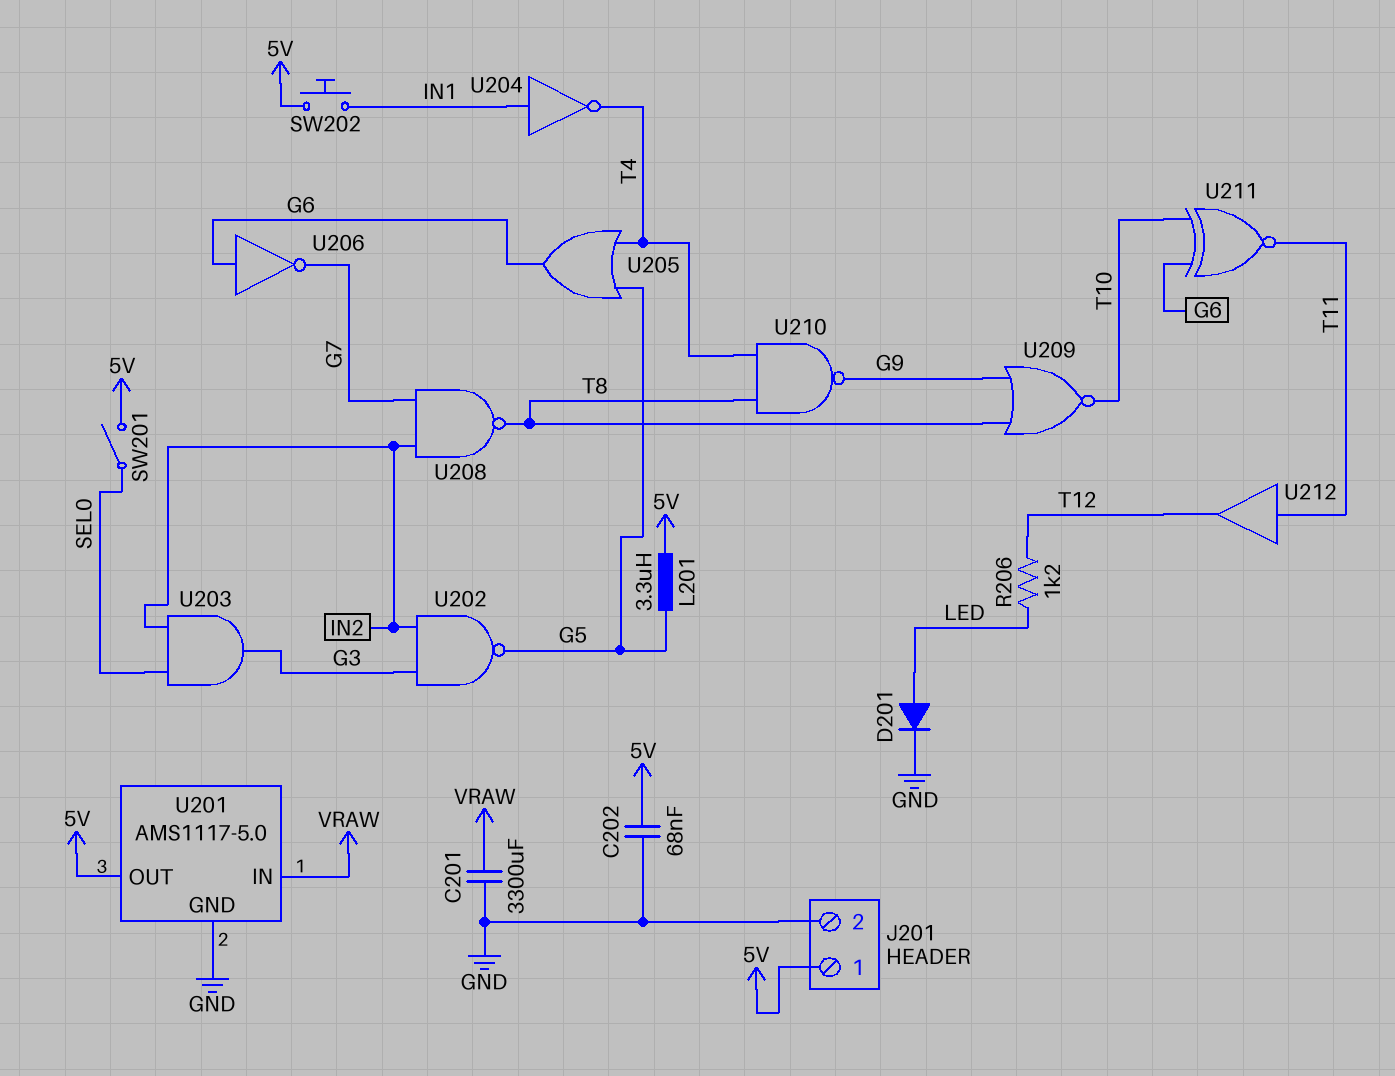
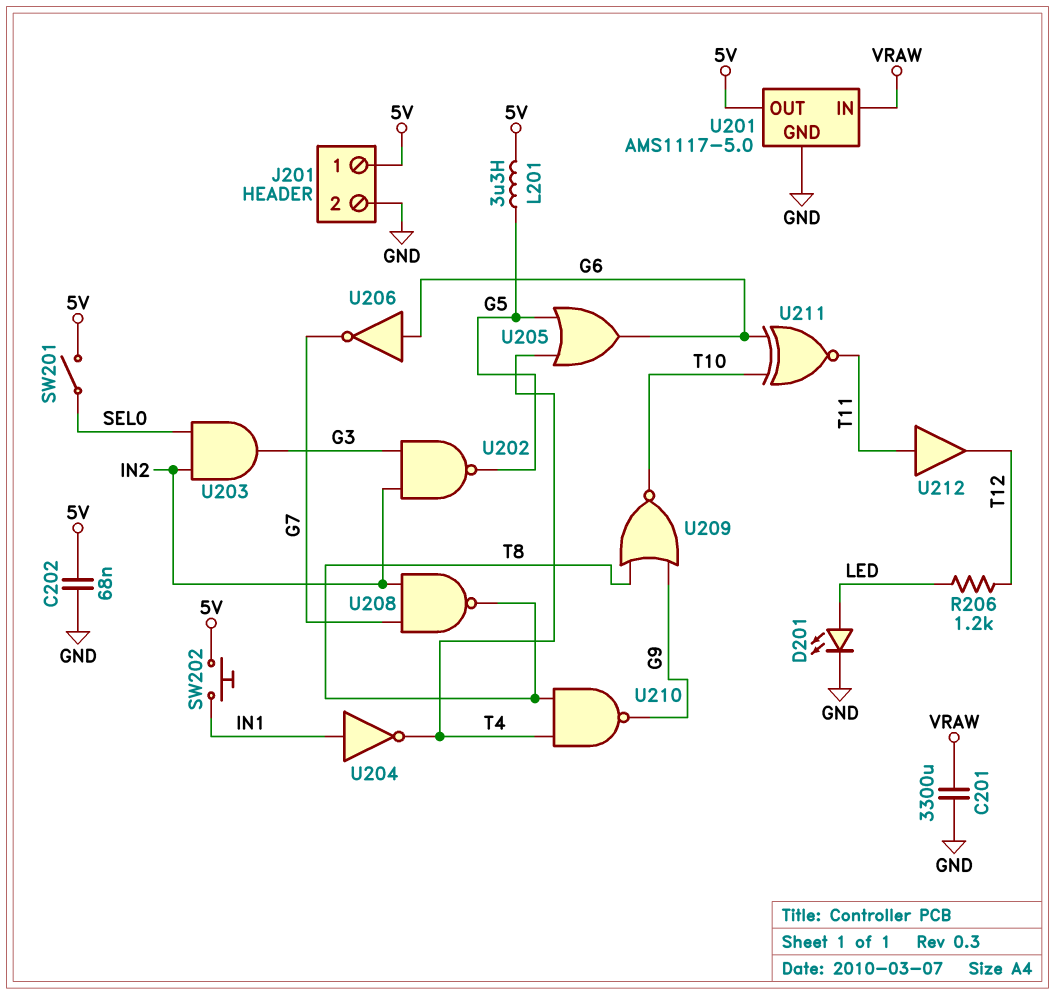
D201: diode (A LED, K GND) -> LED (A LED, K GND)

